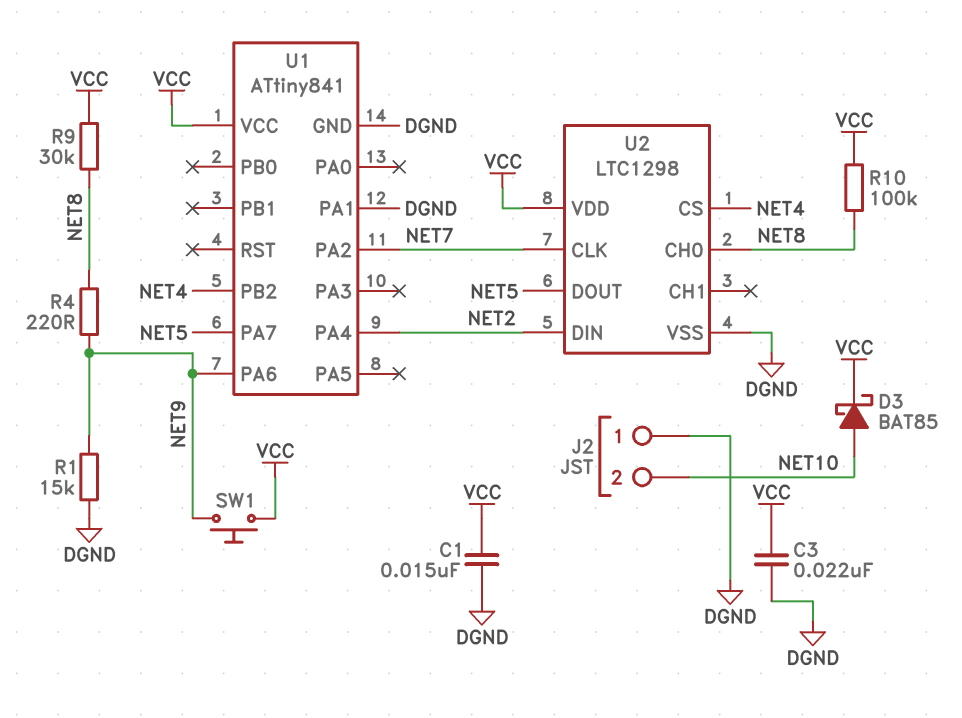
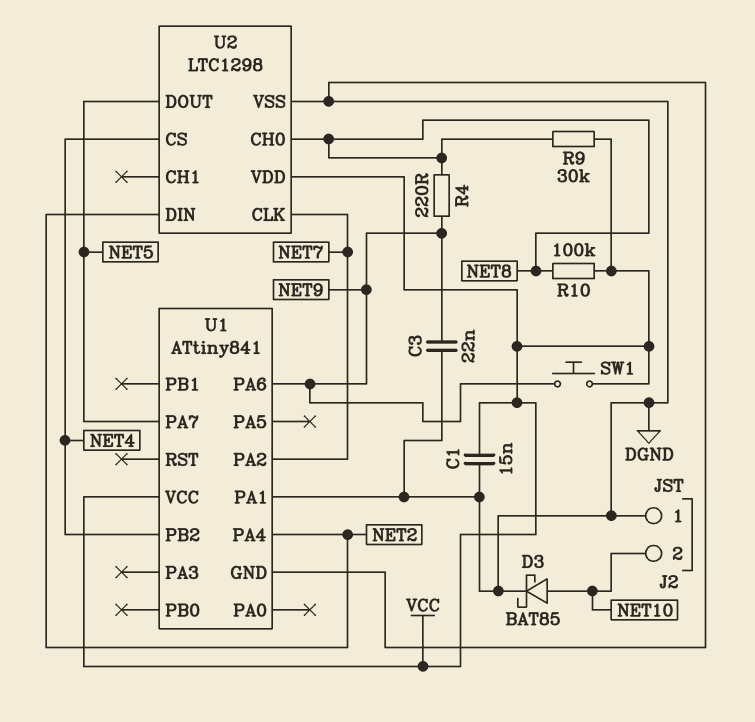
C3: 22nF (DGND, VCC) -> 22nF (DGND, NET9)
D3: schottky BAT85 (A NET10, K VCC) -> schottky BAT85 (A NET10, K DGND)
R1: 15k (DGND, NET9) -> none

